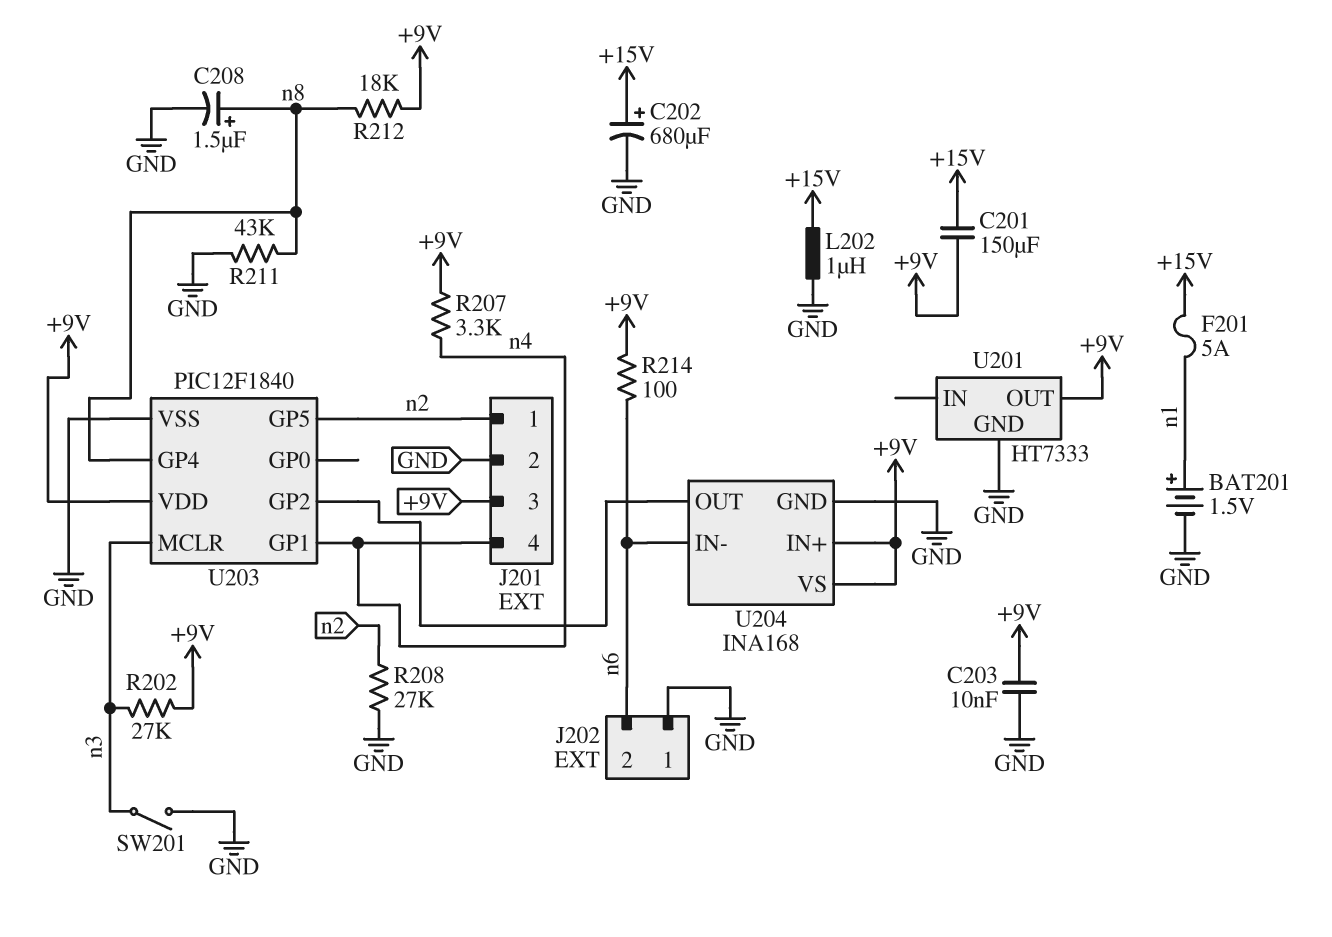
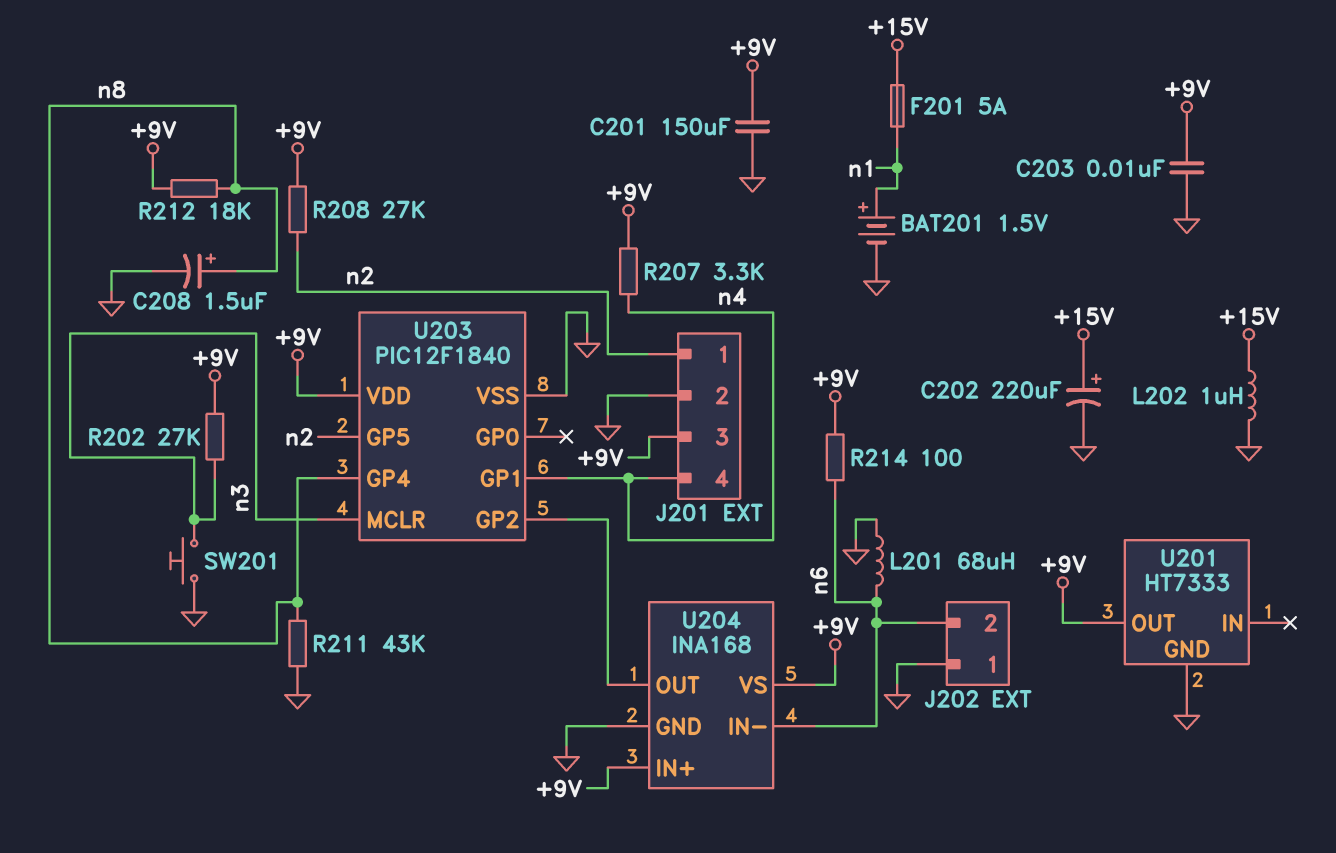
C201: 150uF (+9V, +15V) -> 150uF (+9V, GND)
C202: 680uF (plus +15V, minus GND) -> 220uF (plus +15V, minus GND)
L201: none -> 68uH (GND, n6)
R208: 27k (GND, n2) -> 27k (+9V, n2)
SW201: switch (GND, n3) -> button (GND, n3)

